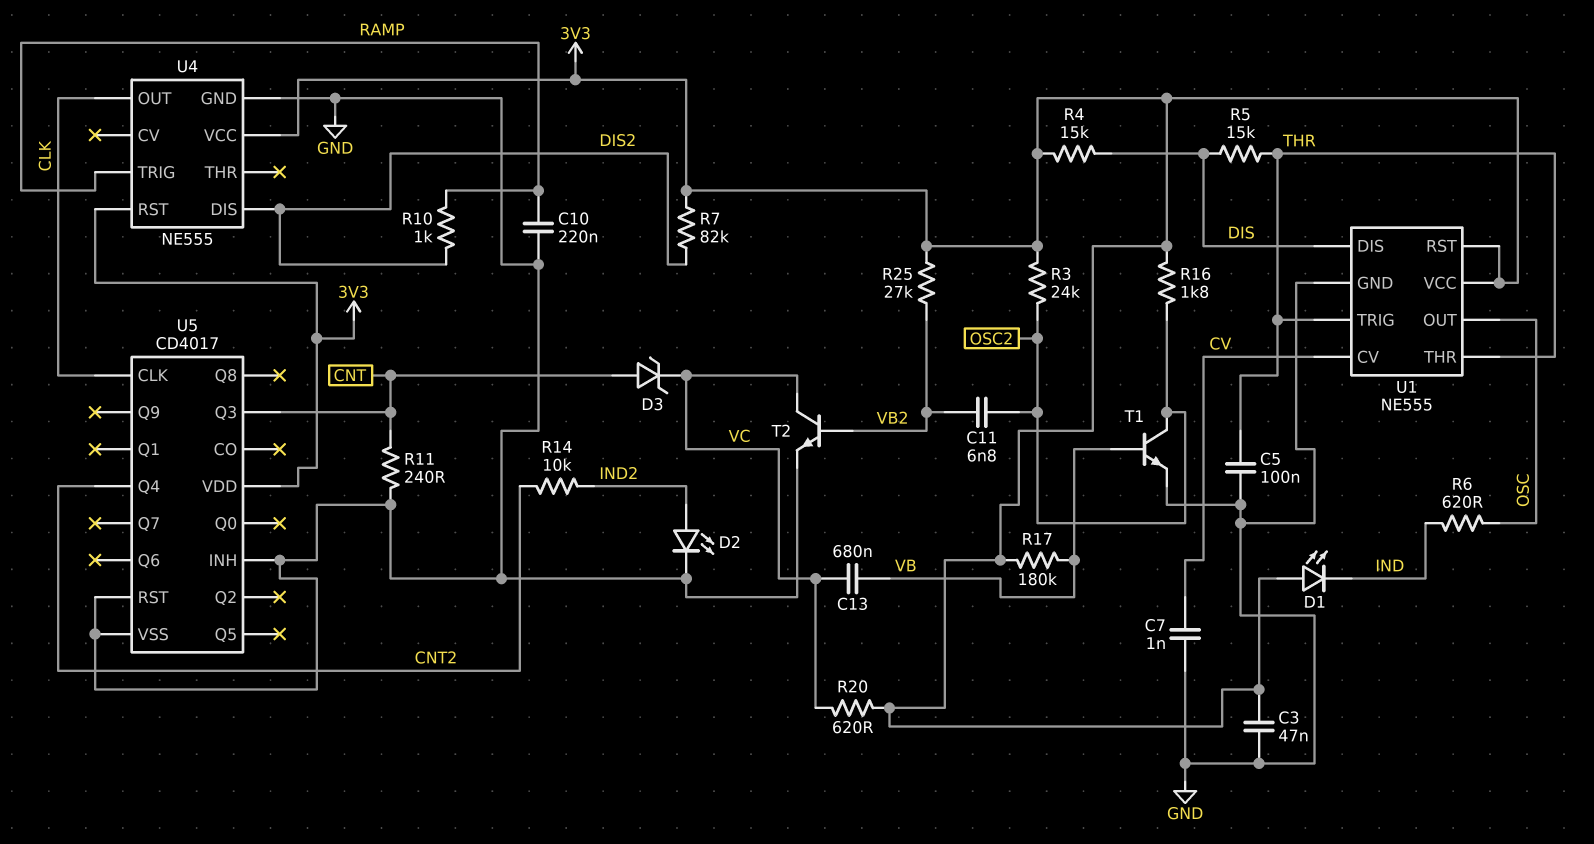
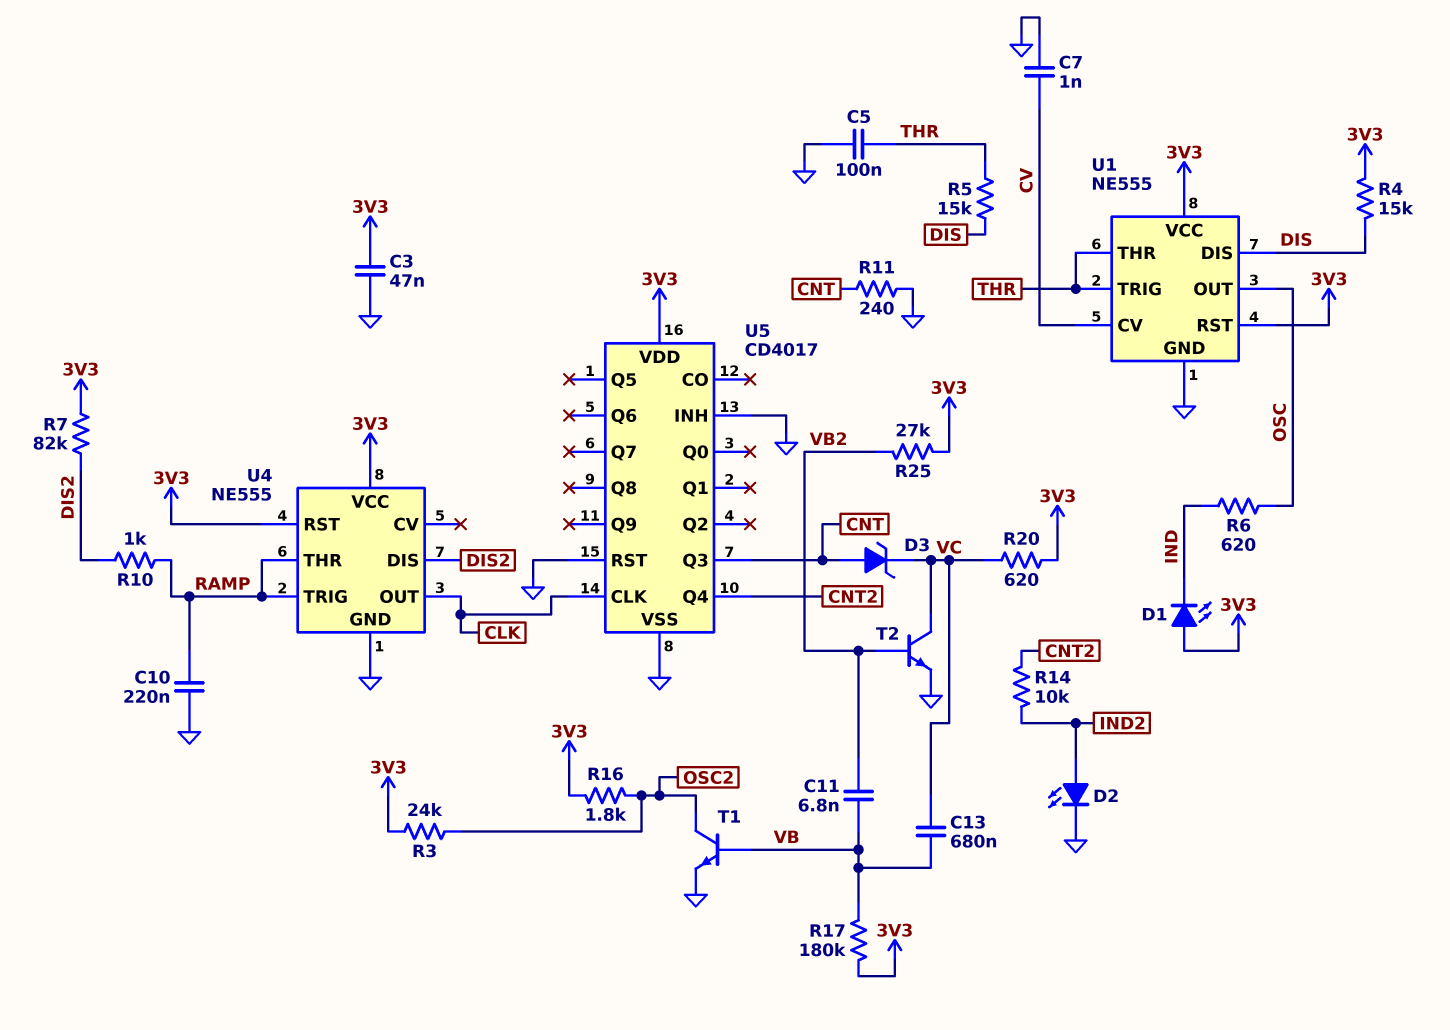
C11: 6.8nF (OSC2, VB2) -> 6.8nF (VB, VB2)
U4 pin THR: none -> RAMP

